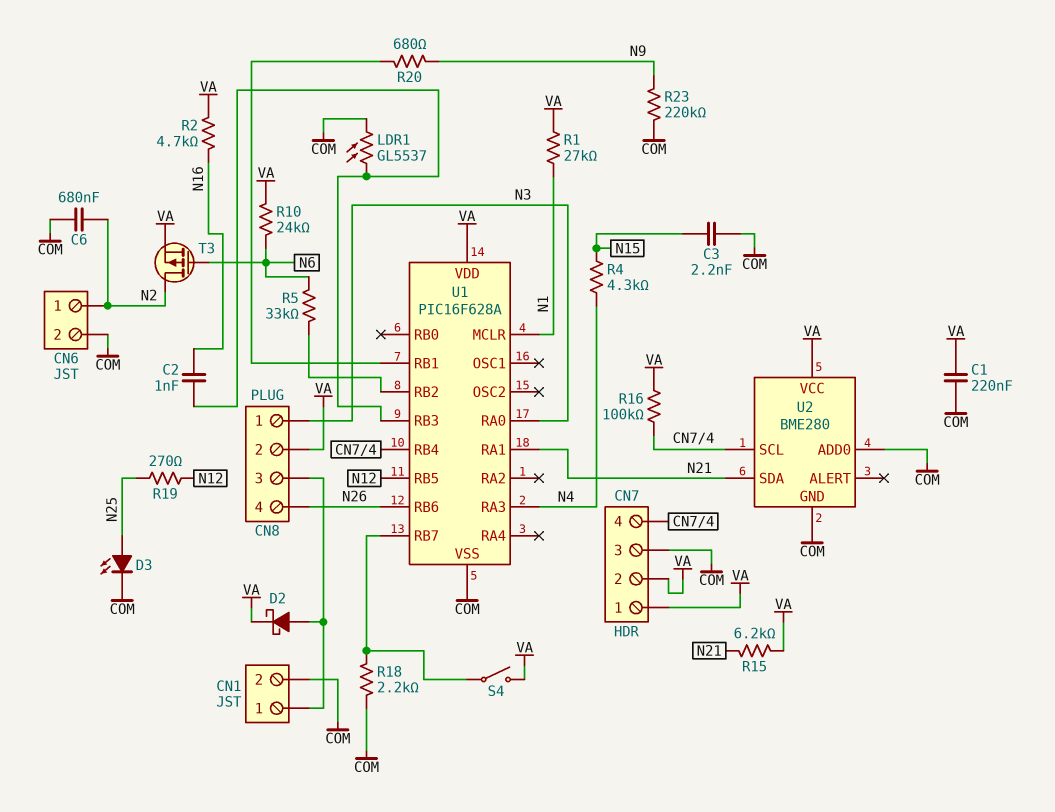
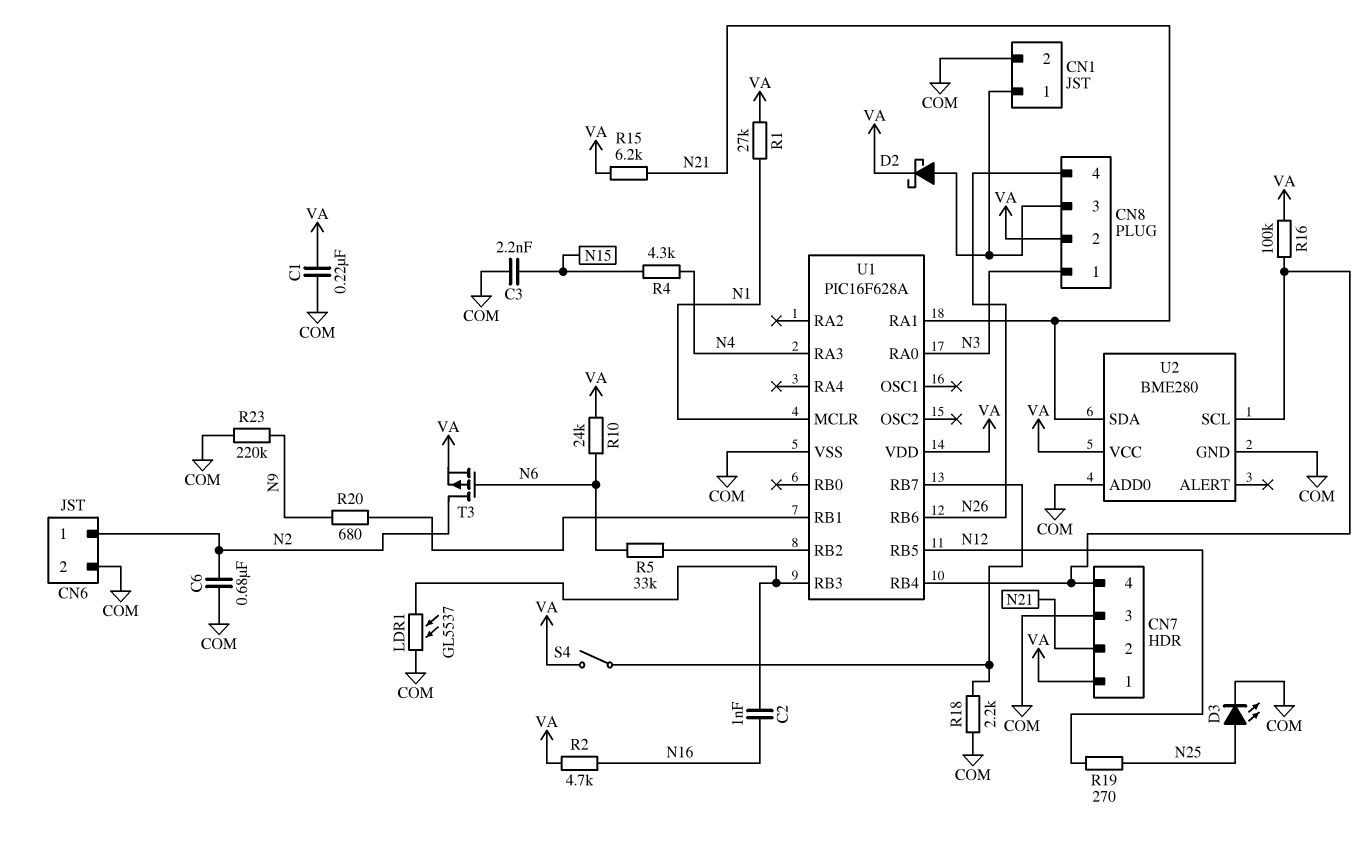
CN7 pin 2: VA -> N21

